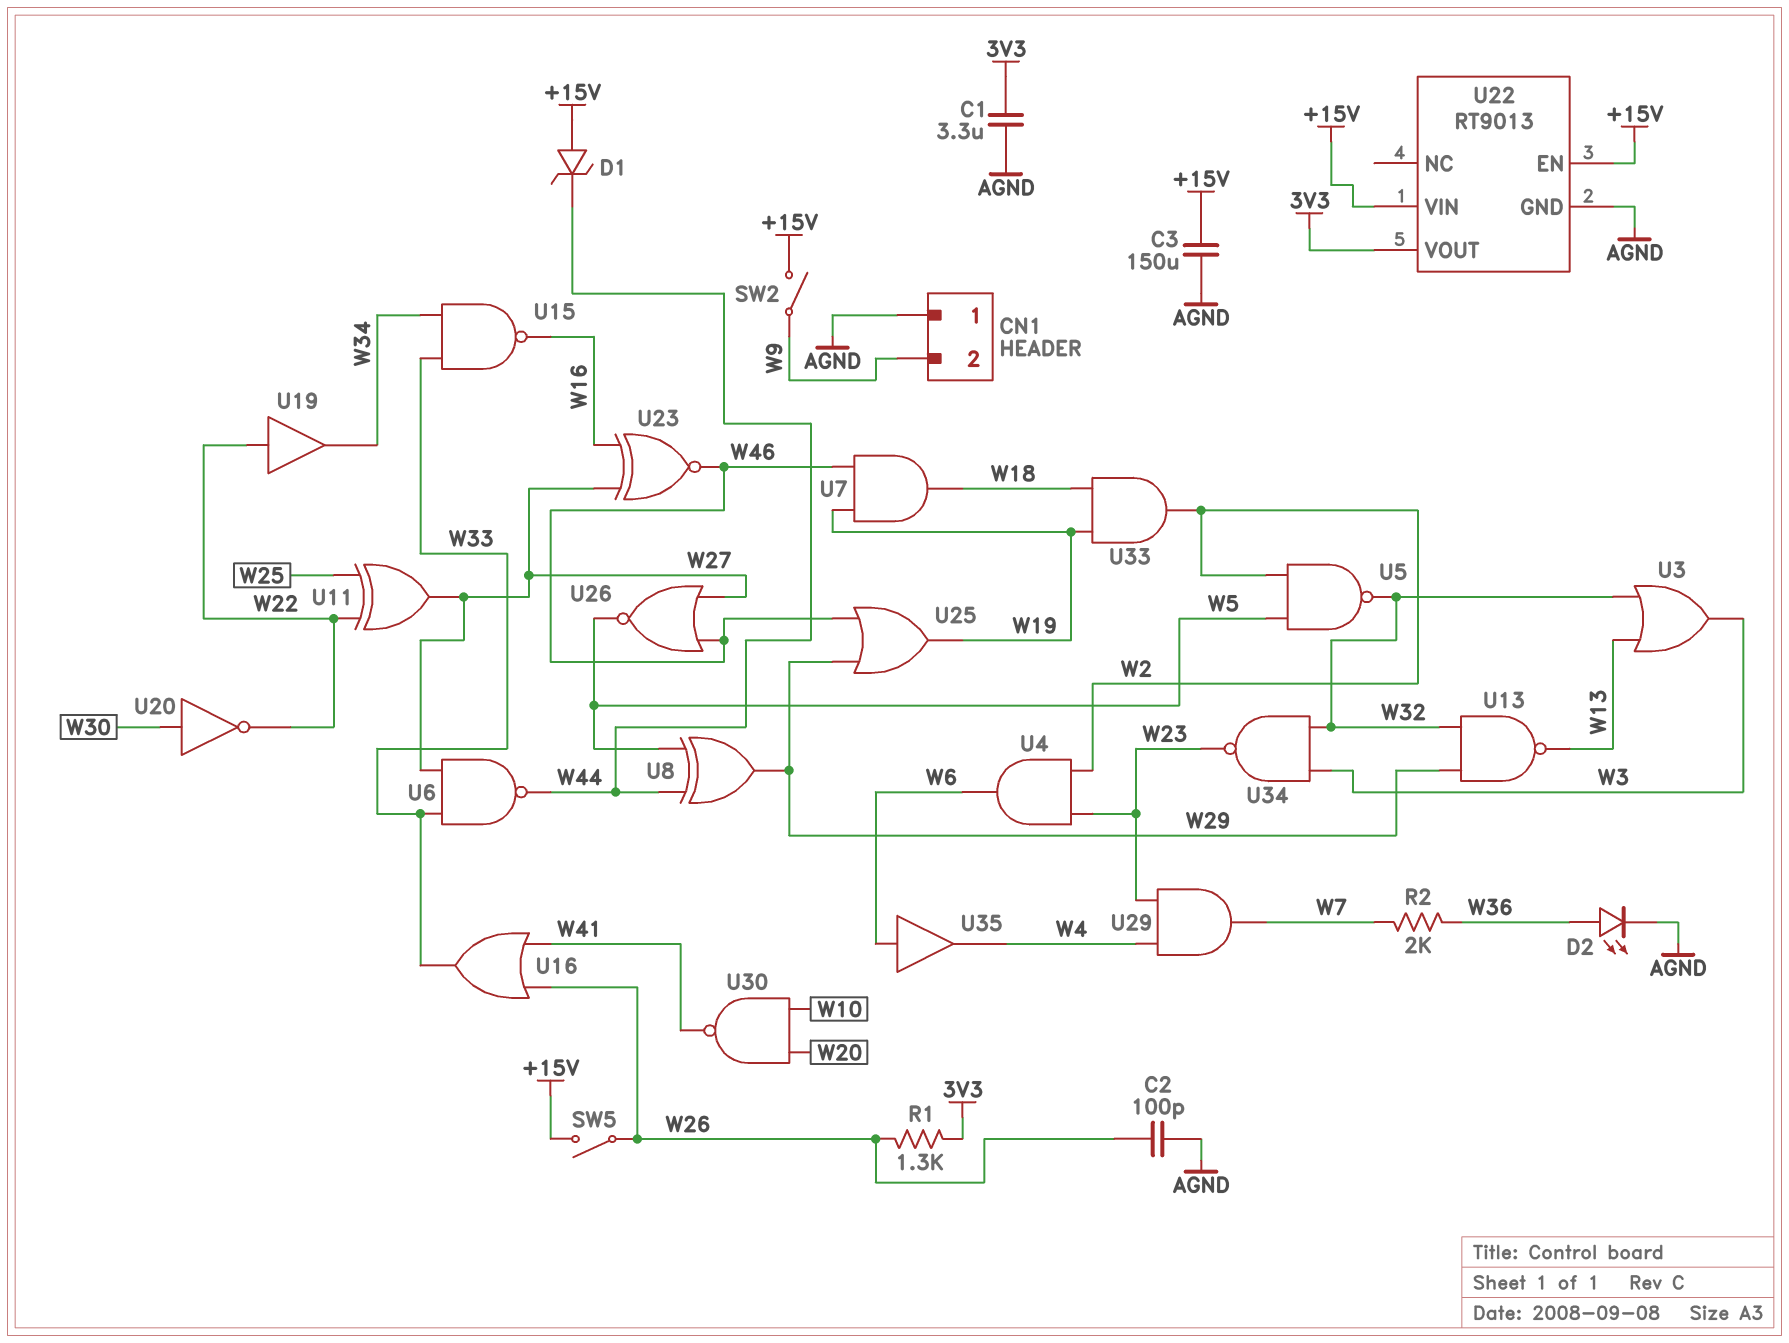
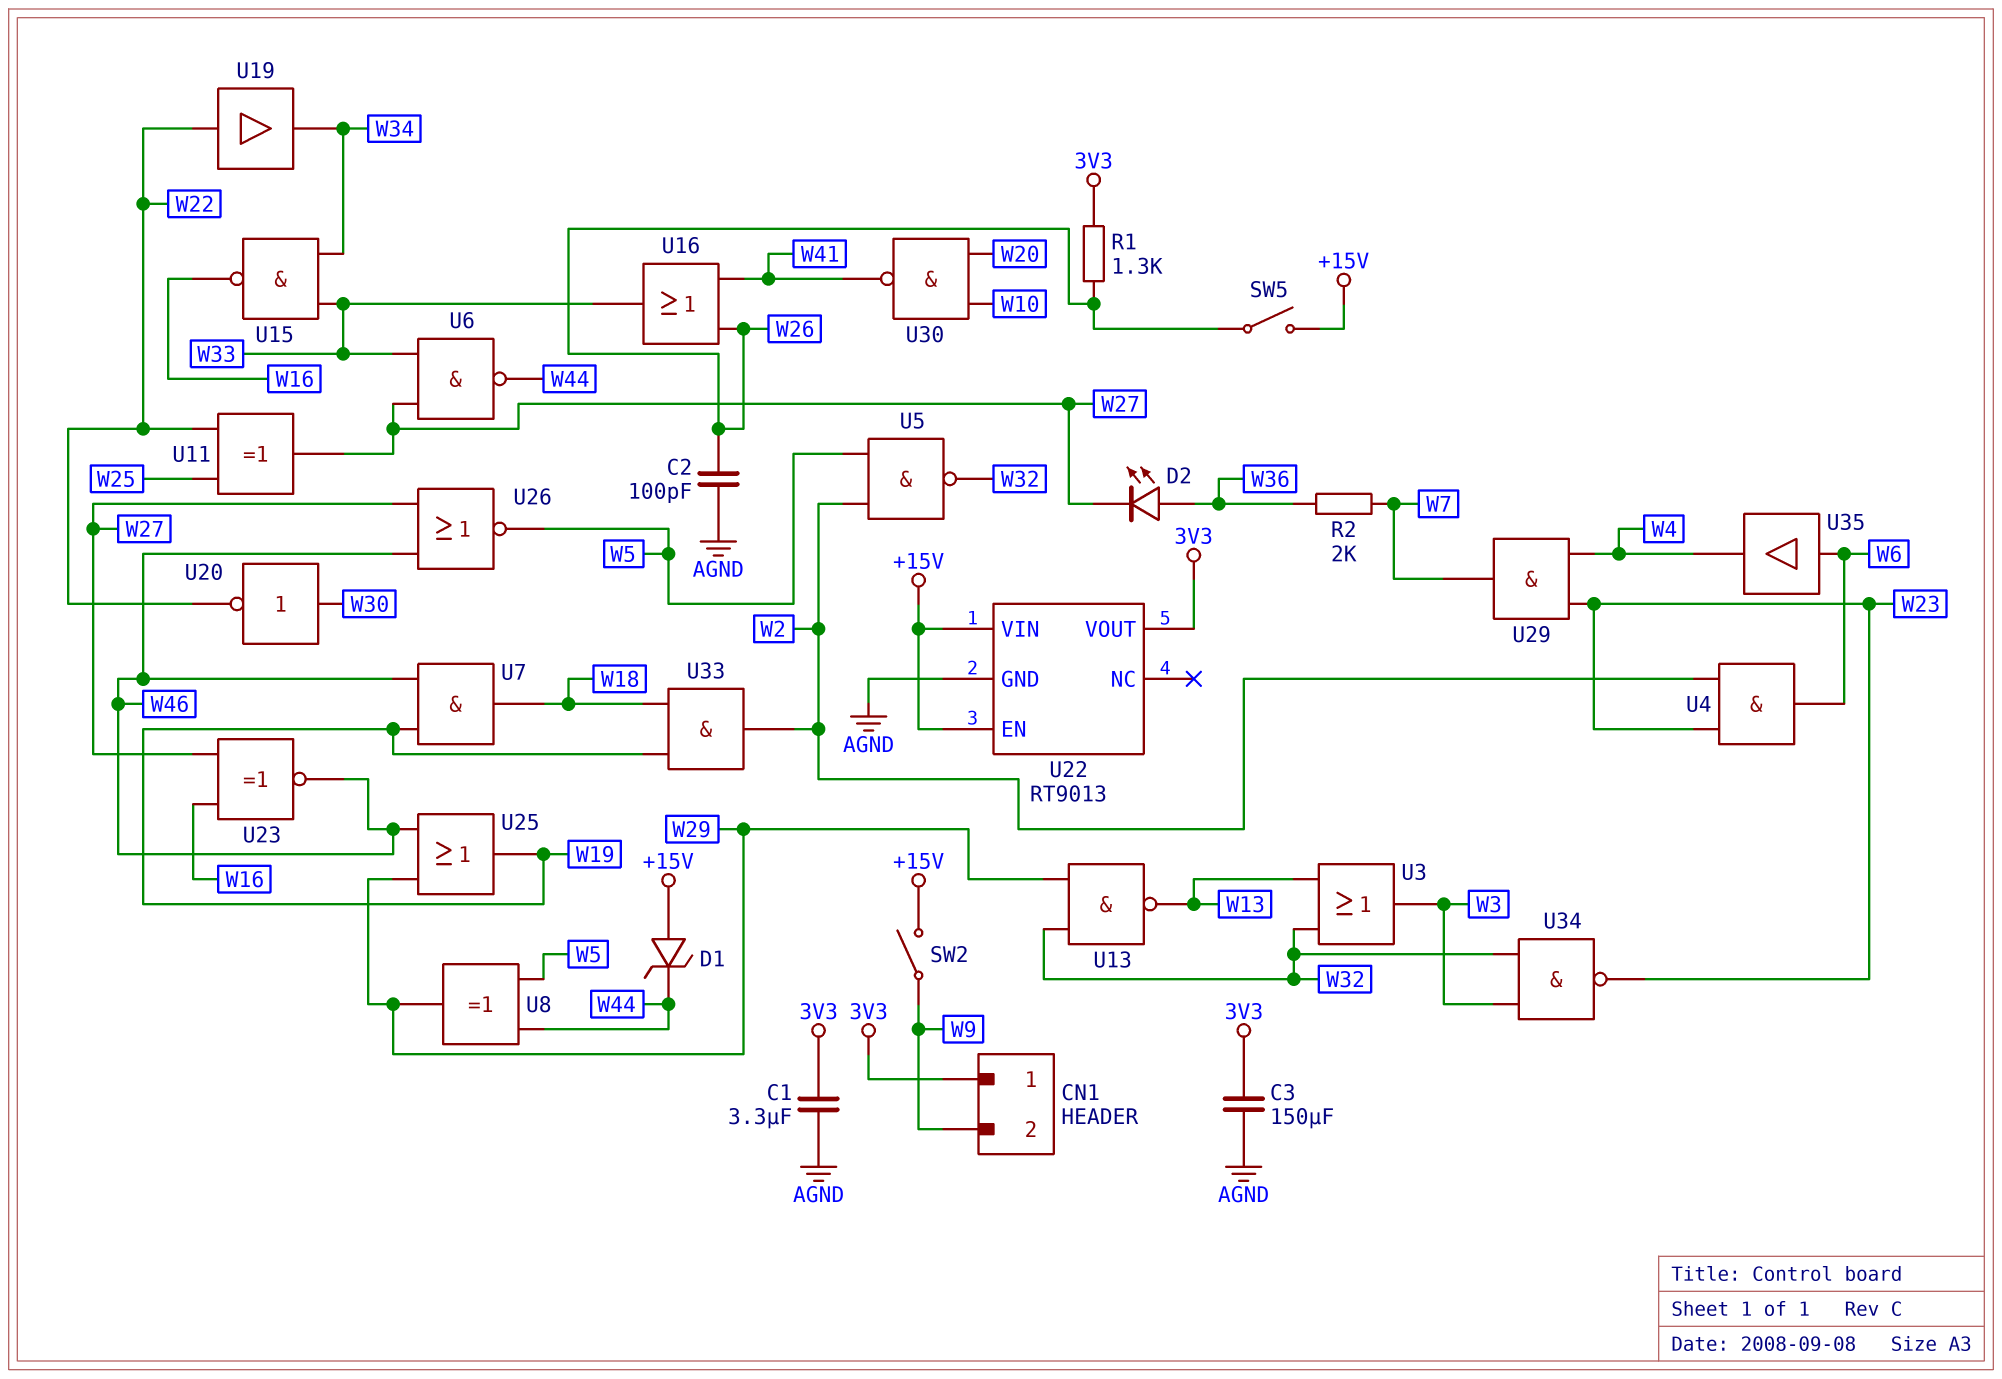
C3: 150uF (+15V, AGND) -> 150uF (3V3, AGND)
CN1 pin 1: AGND -> 3V3
D2: LED (A W36, K AGND) -> LED (A W36, K W27)

